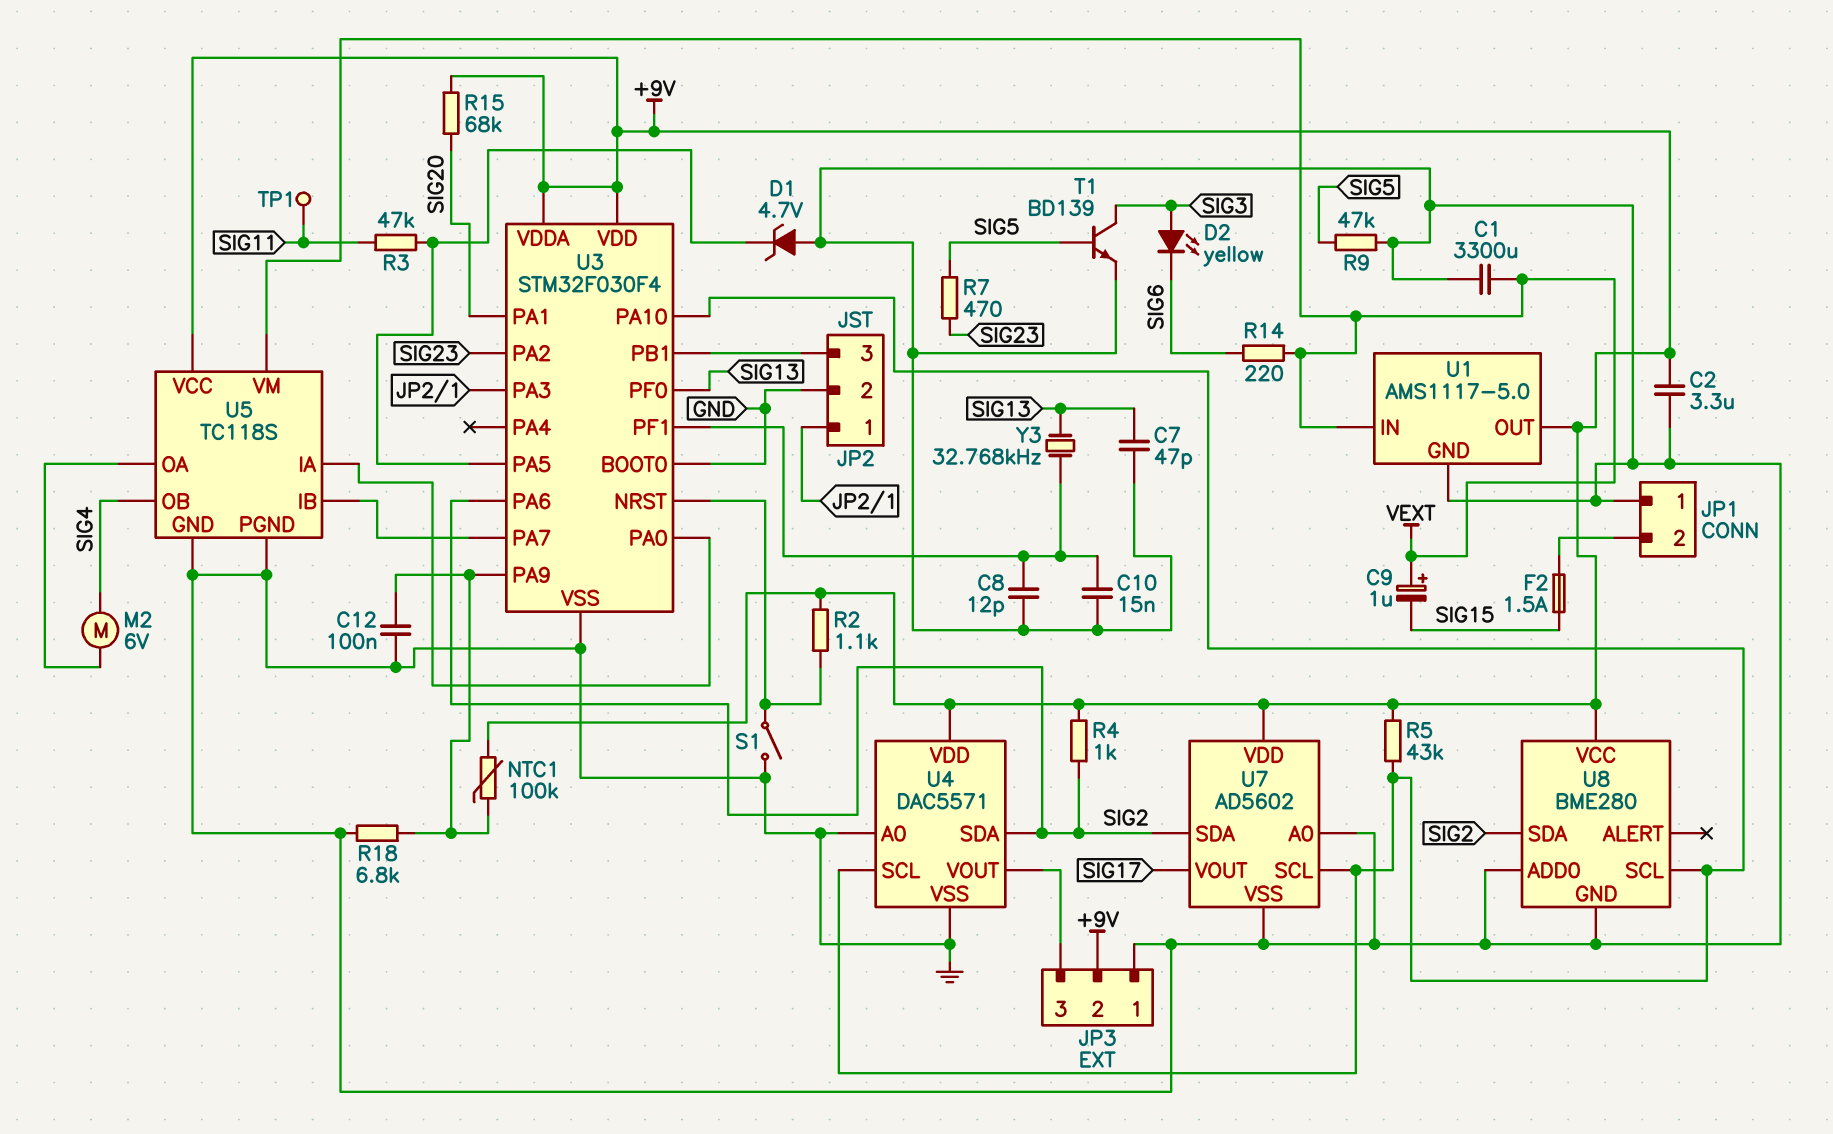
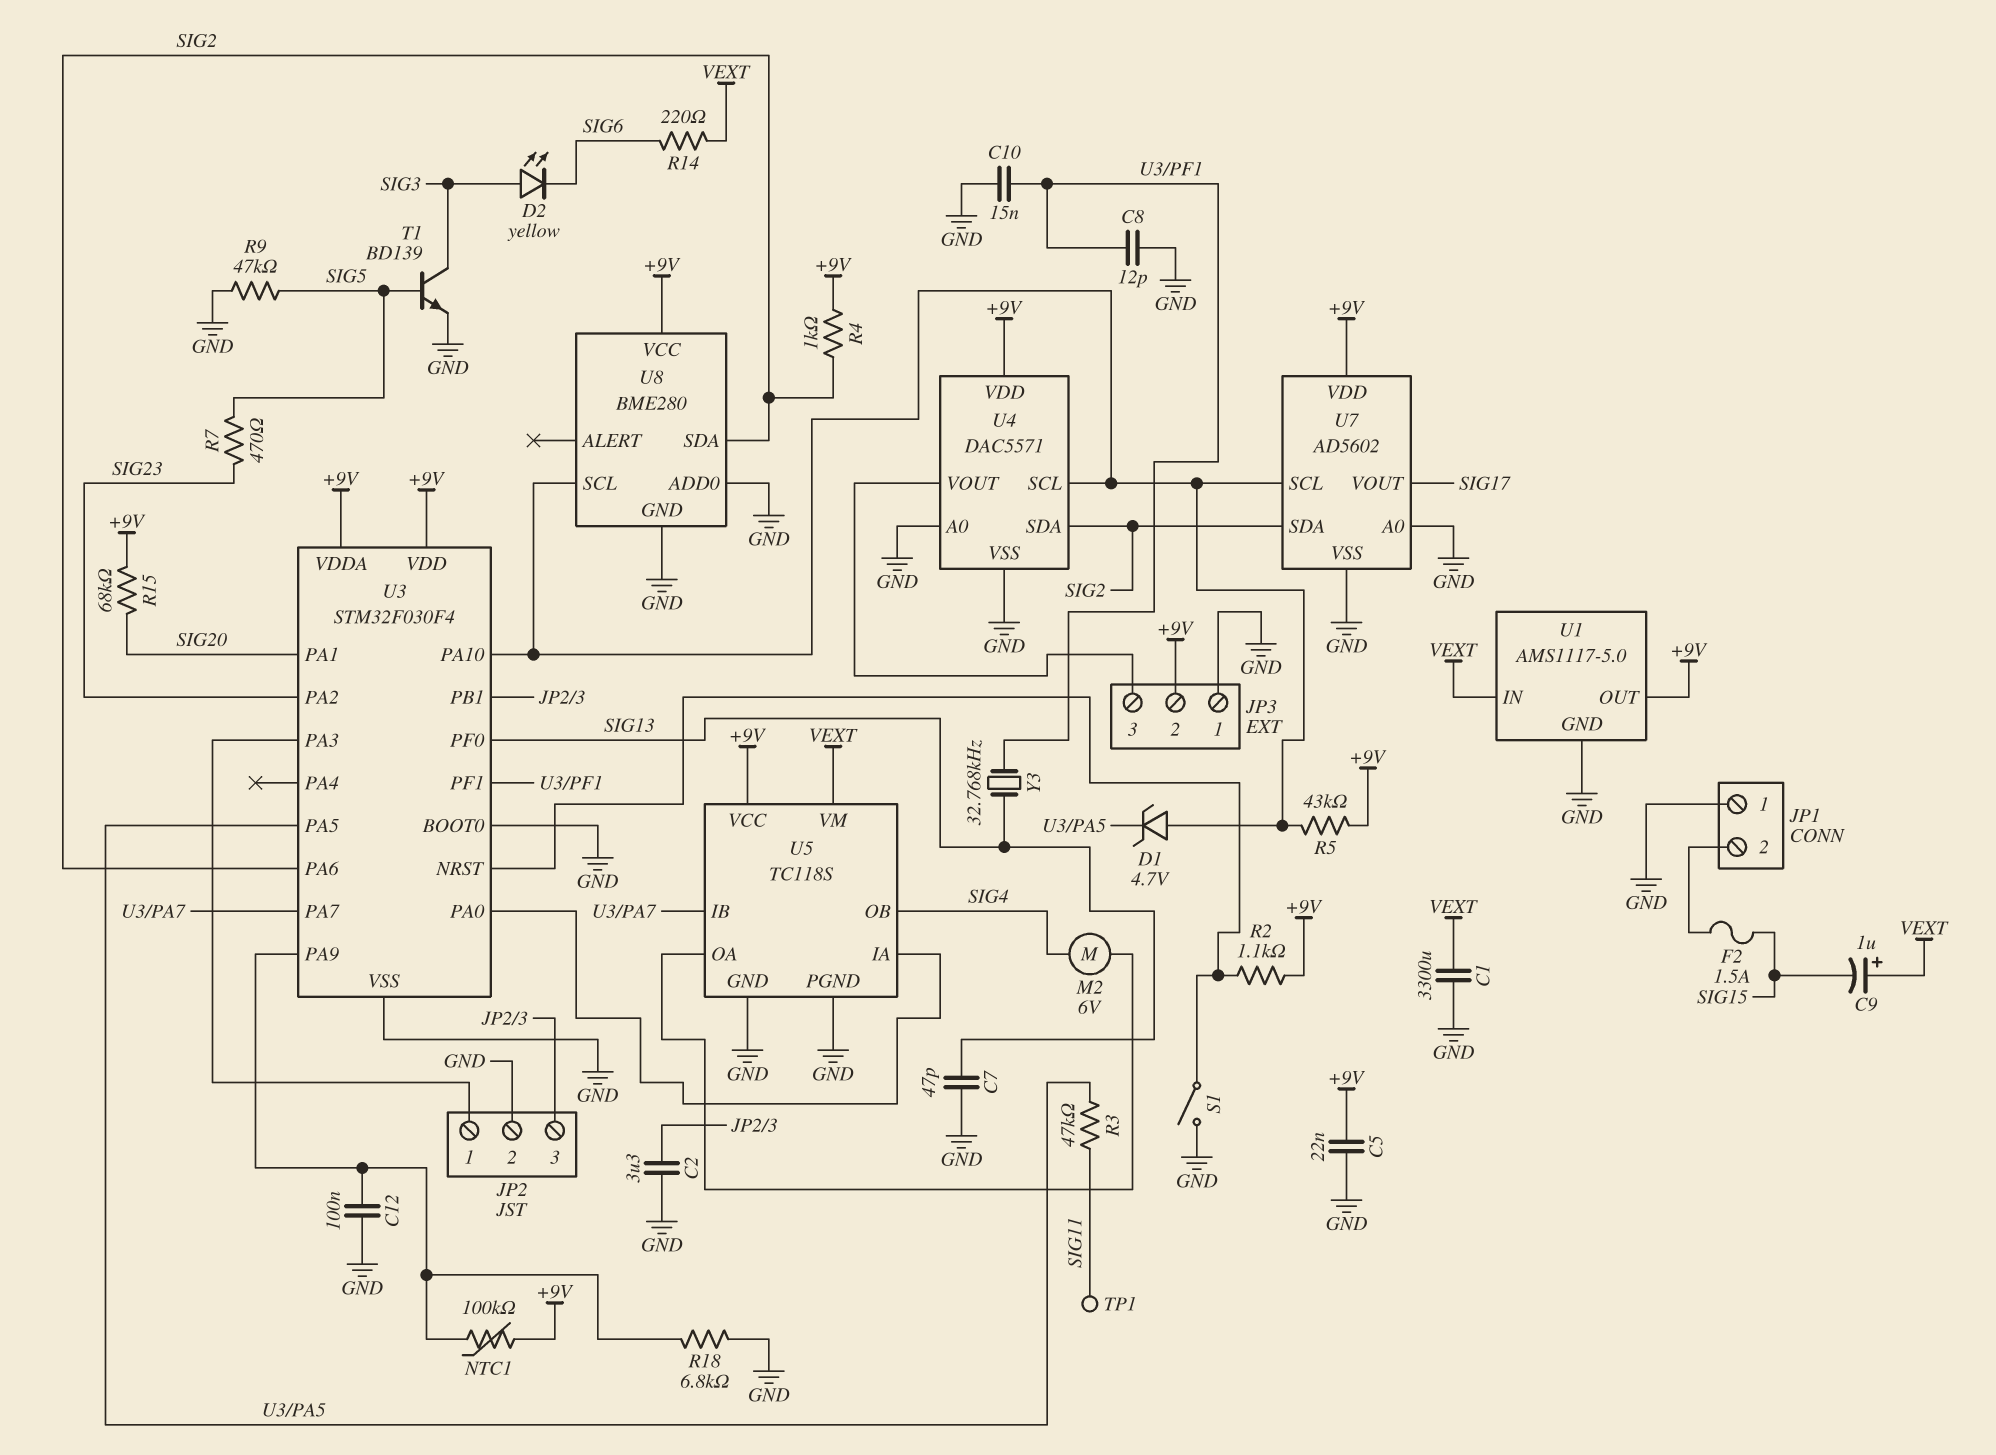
C2: 3.3uF (+9V, GND) -> 3.3uF (GND, JP2/3)
C5: none -> 22nF (+9V, GND)
D1: zener 4.7V (A GND, K U3/PA5) -> zener 4.7V (A U3/PA10, K U3/PA5)

